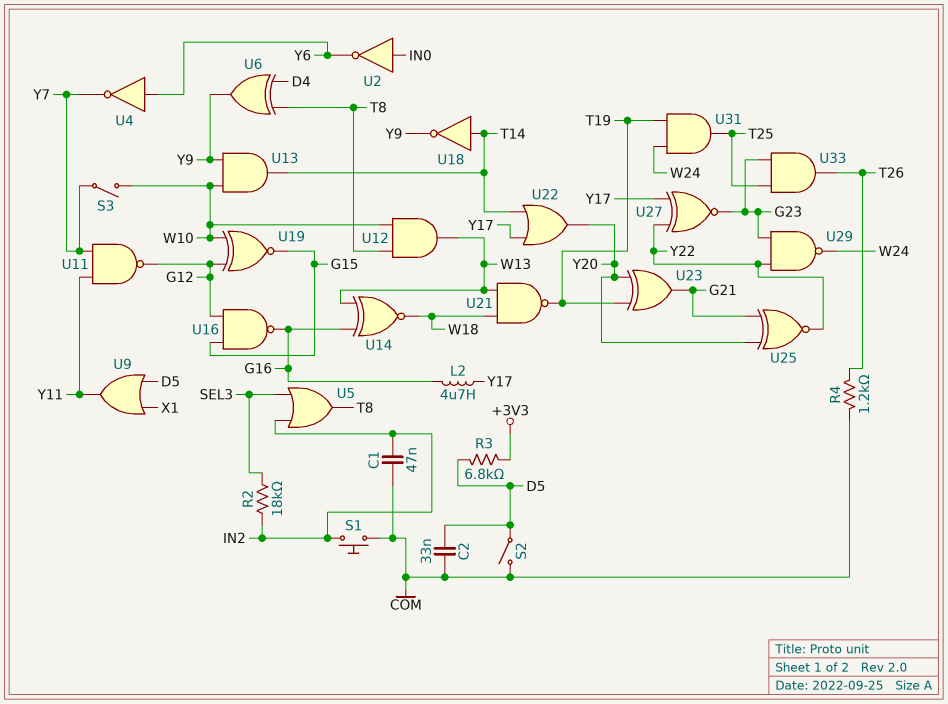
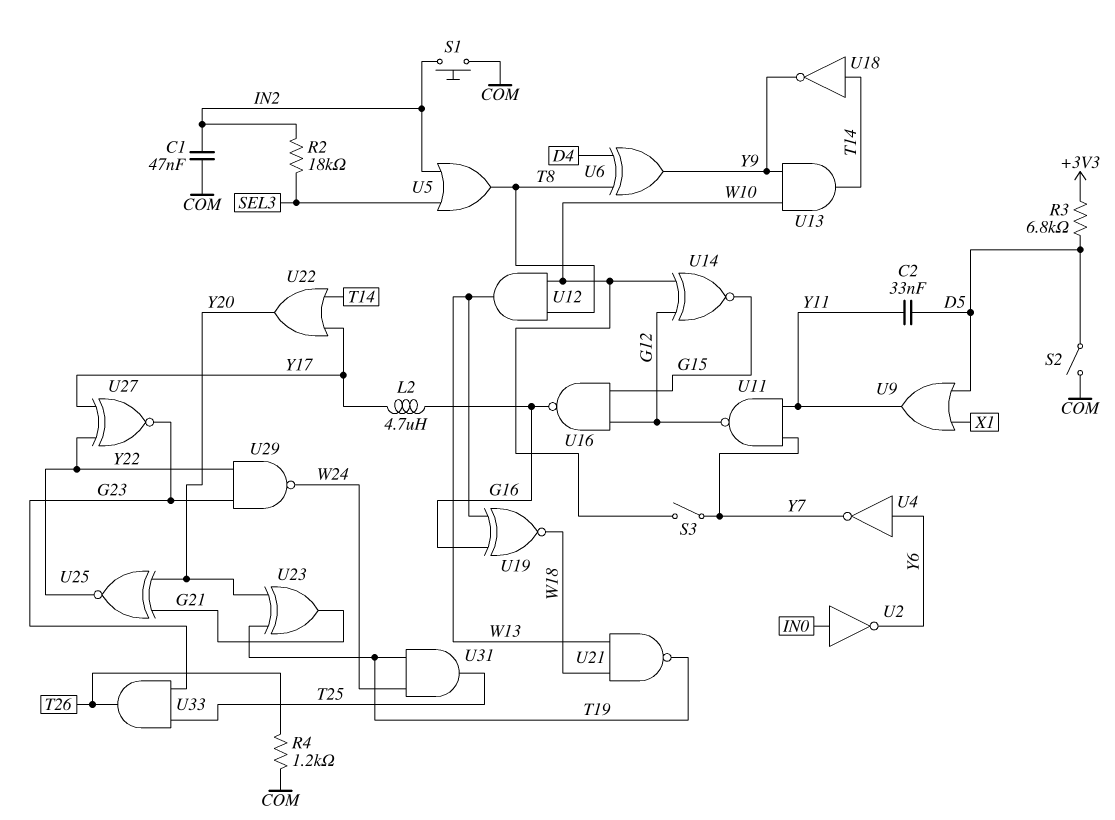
C2: 33nF (COM, D5) -> 33nF (D5, Y11)
U14: XNOR (in G16, in W13, out W18) -> XNOR (in G12, in W10, out G15)
U19: XNOR (in G12, in W10, out G15) -> XNOR (in G16, in W13, out W18)

